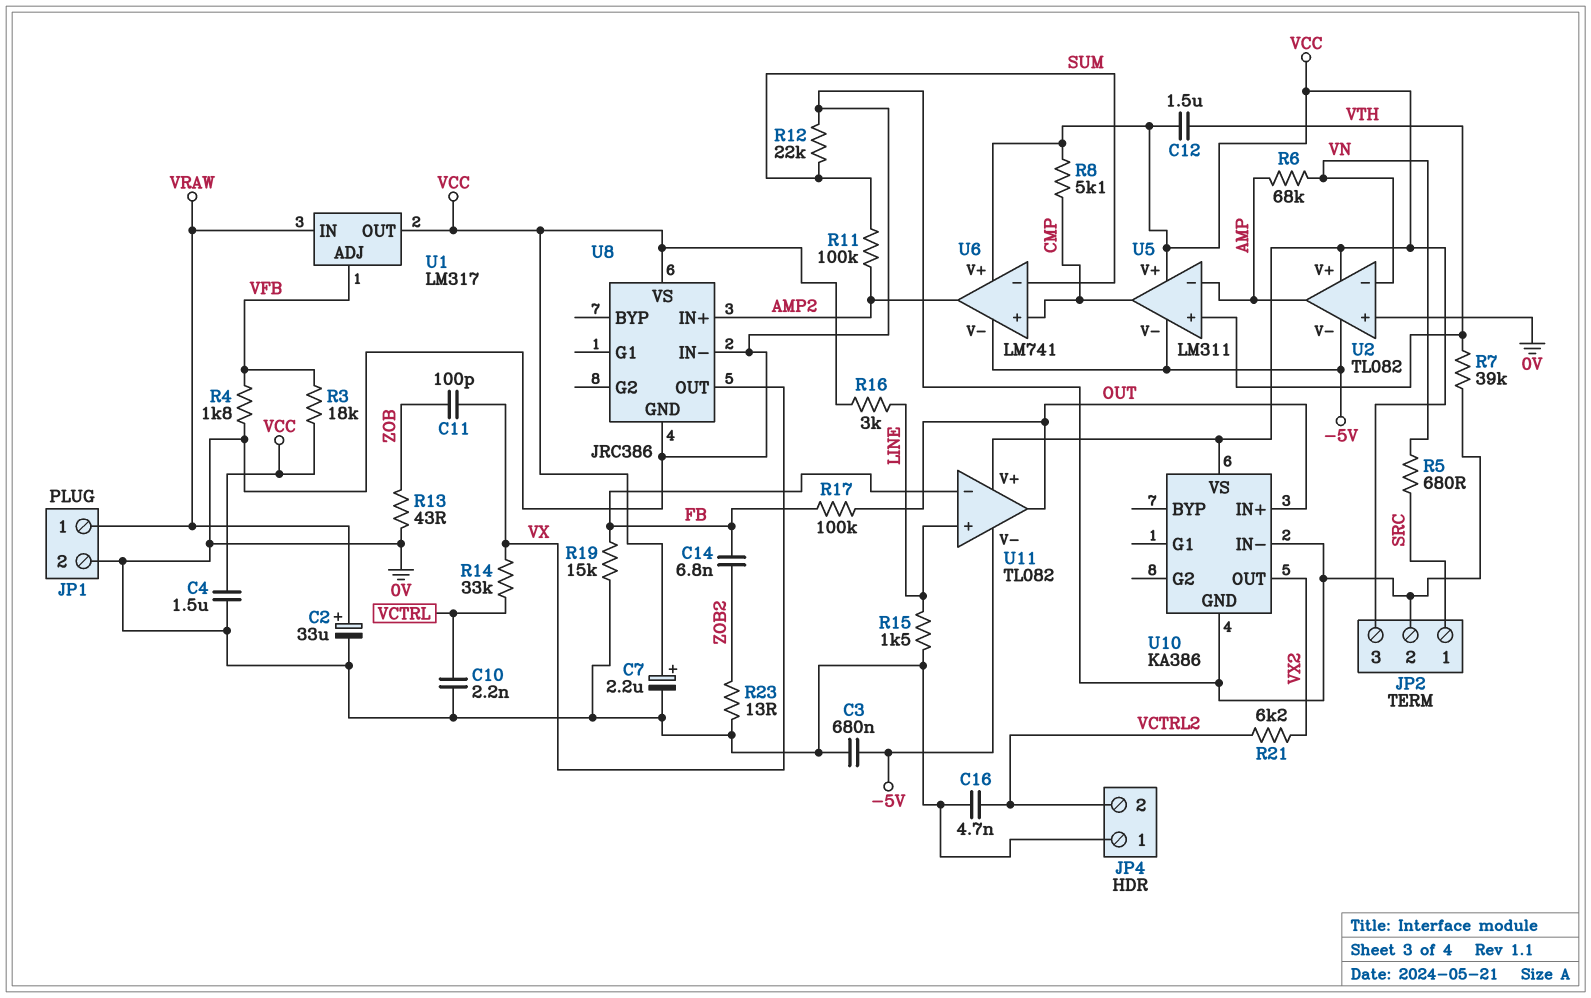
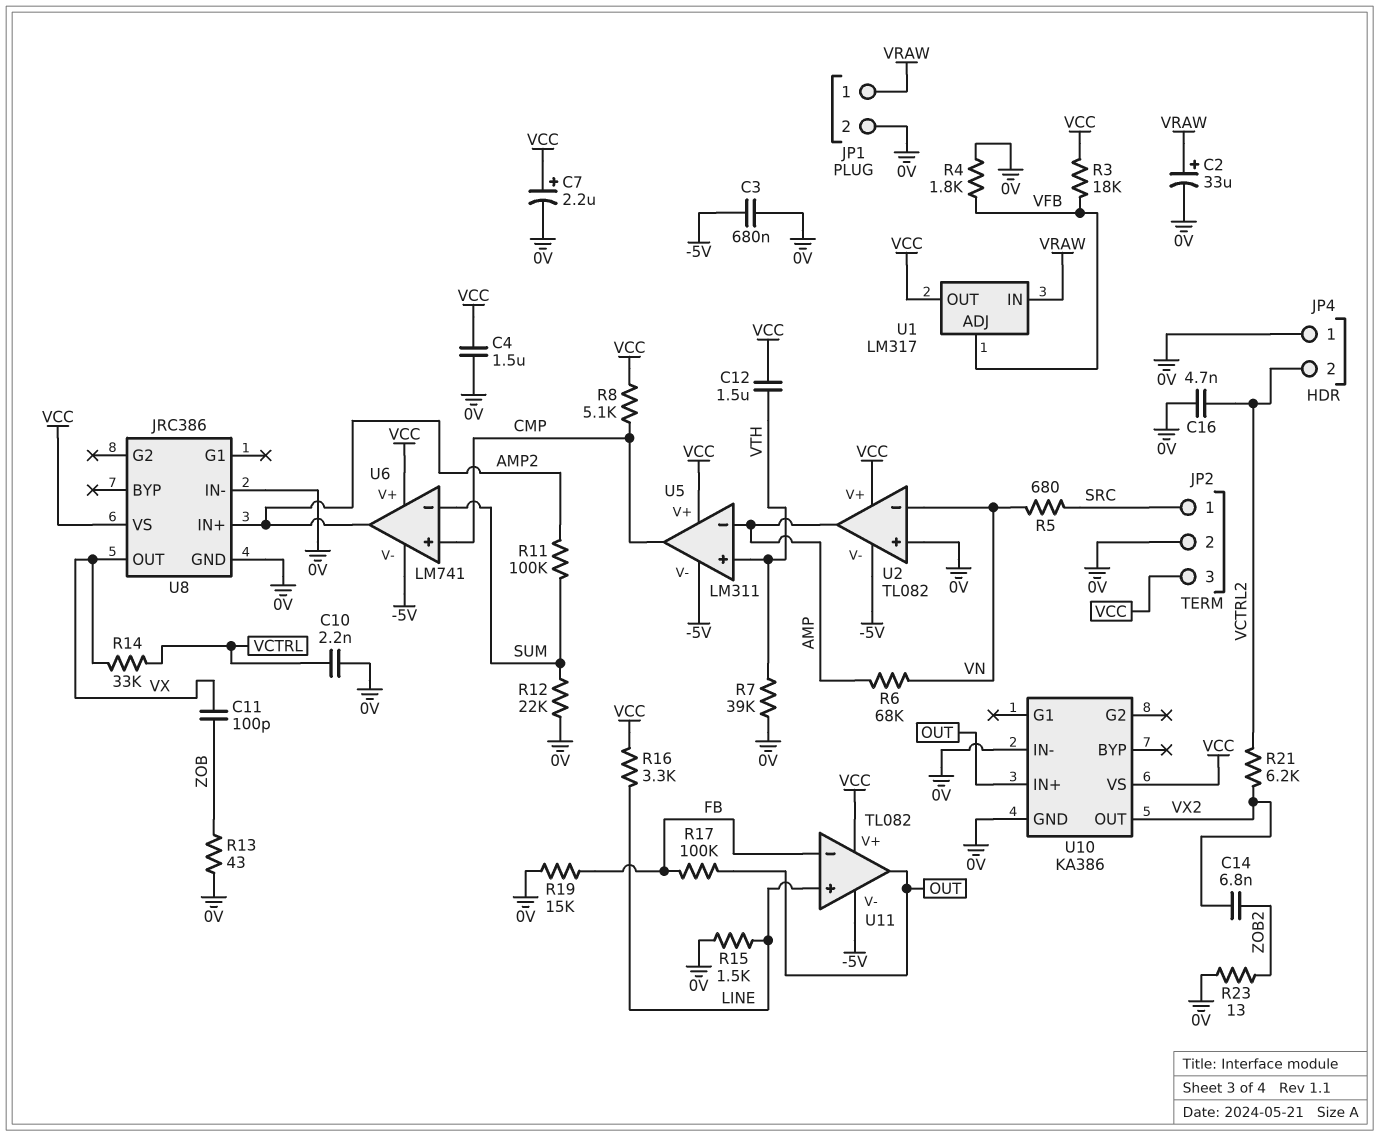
C14: 6.8nF (FB, ZOB2) -> 6.8nF (VX2, ZOB2)
R16: 3k (LINE, VCC) -> 3.3k (LINE, VCC)

